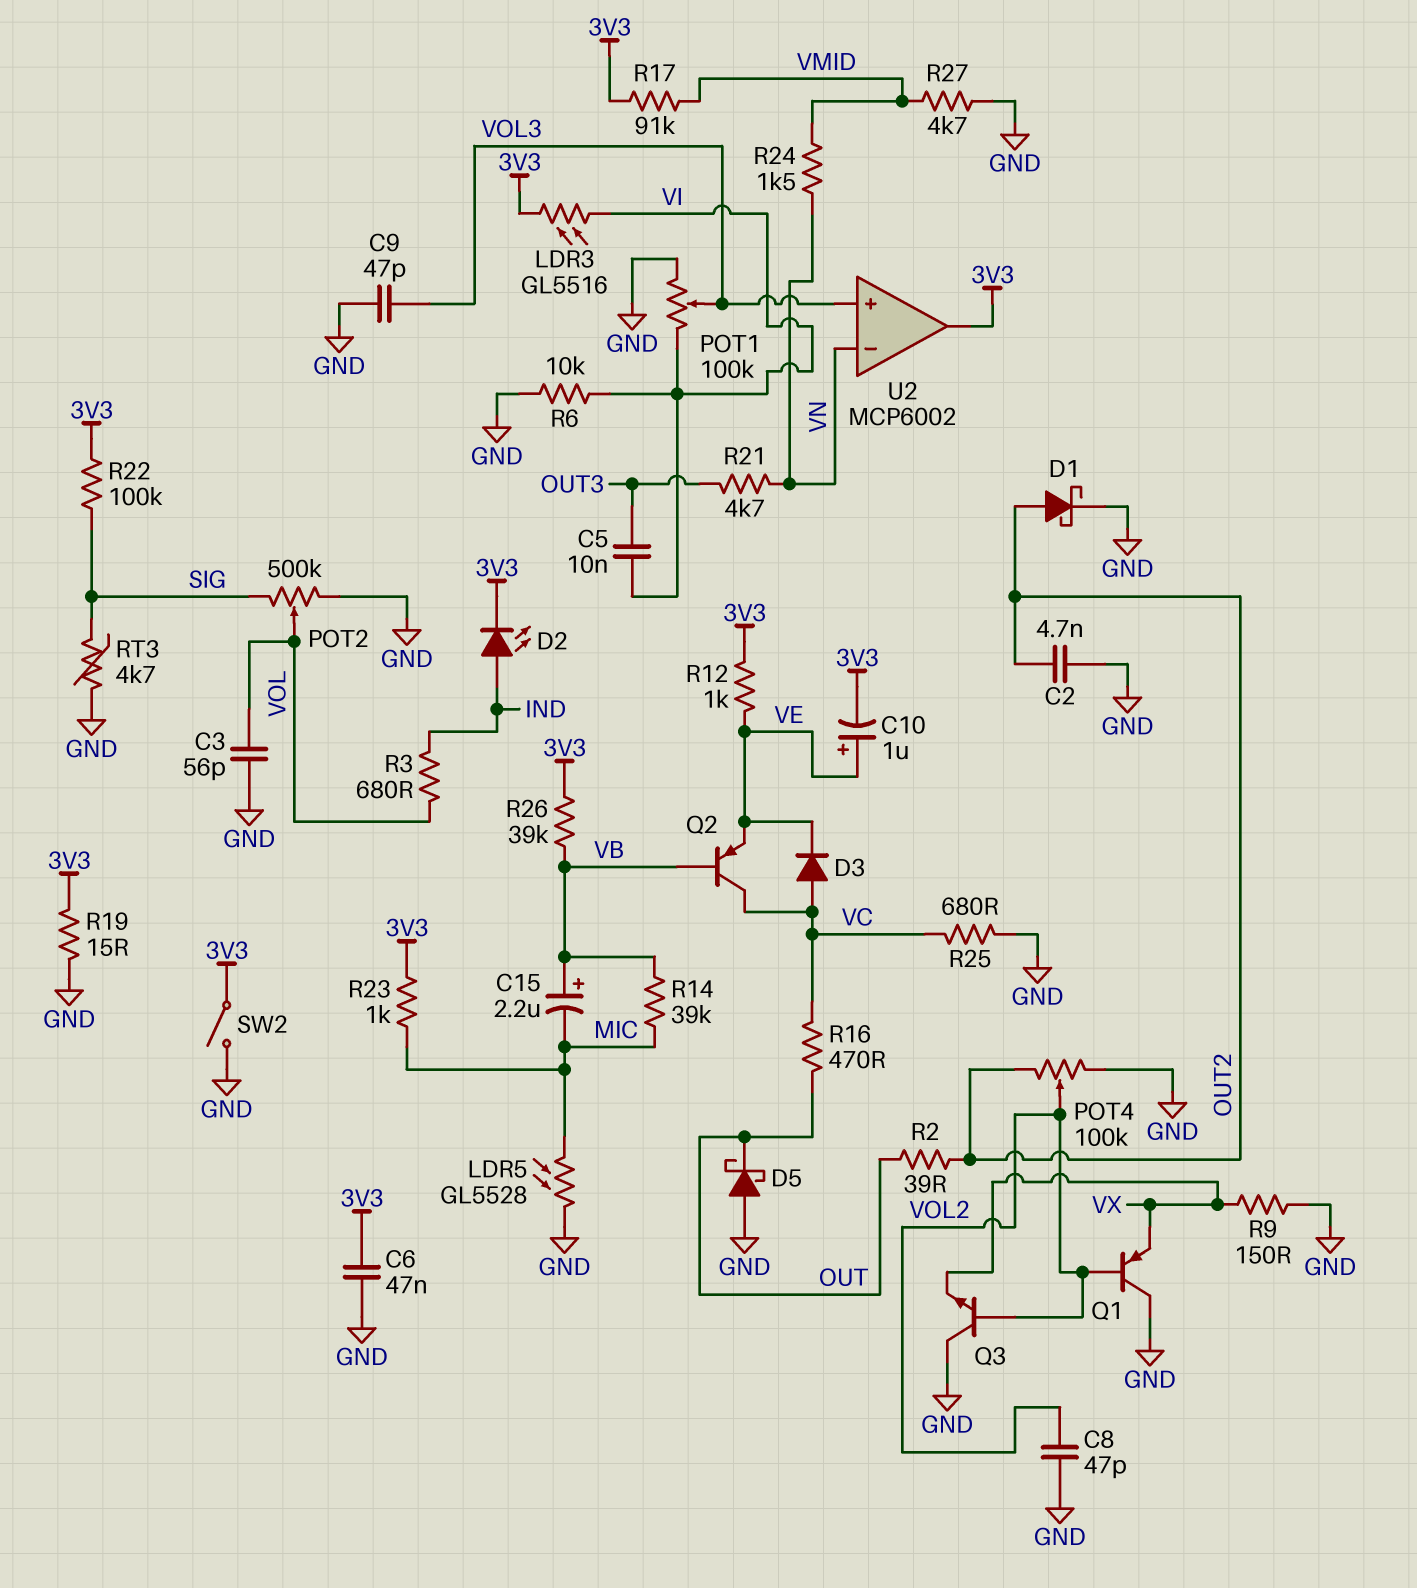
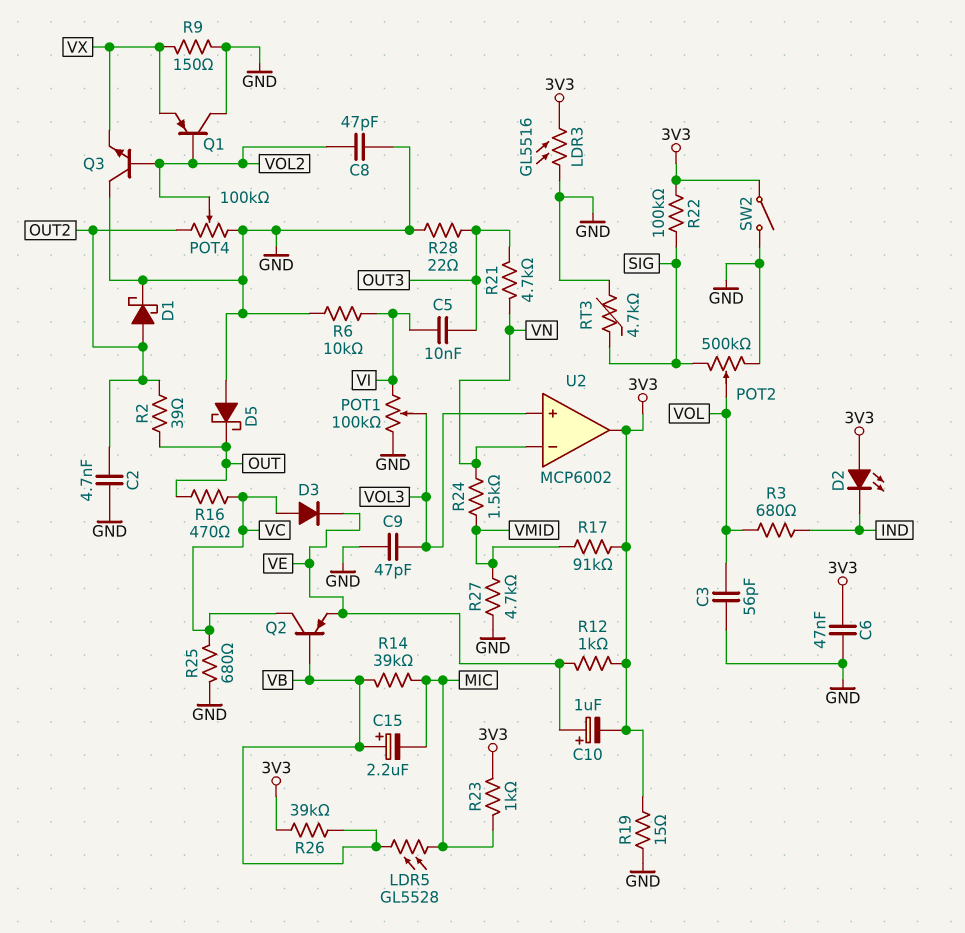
D2: LED (A IND, K 3V3) -> LED (A 3V3, K IND)
LDR3: GL5516 (3V3, VI) -> GL5516 (3V3, GND)
LDR5: GL5528 (GND, MIC) -> GL5528 (MIC, VB)
R28: none -> 22 (GND, OUT3)

